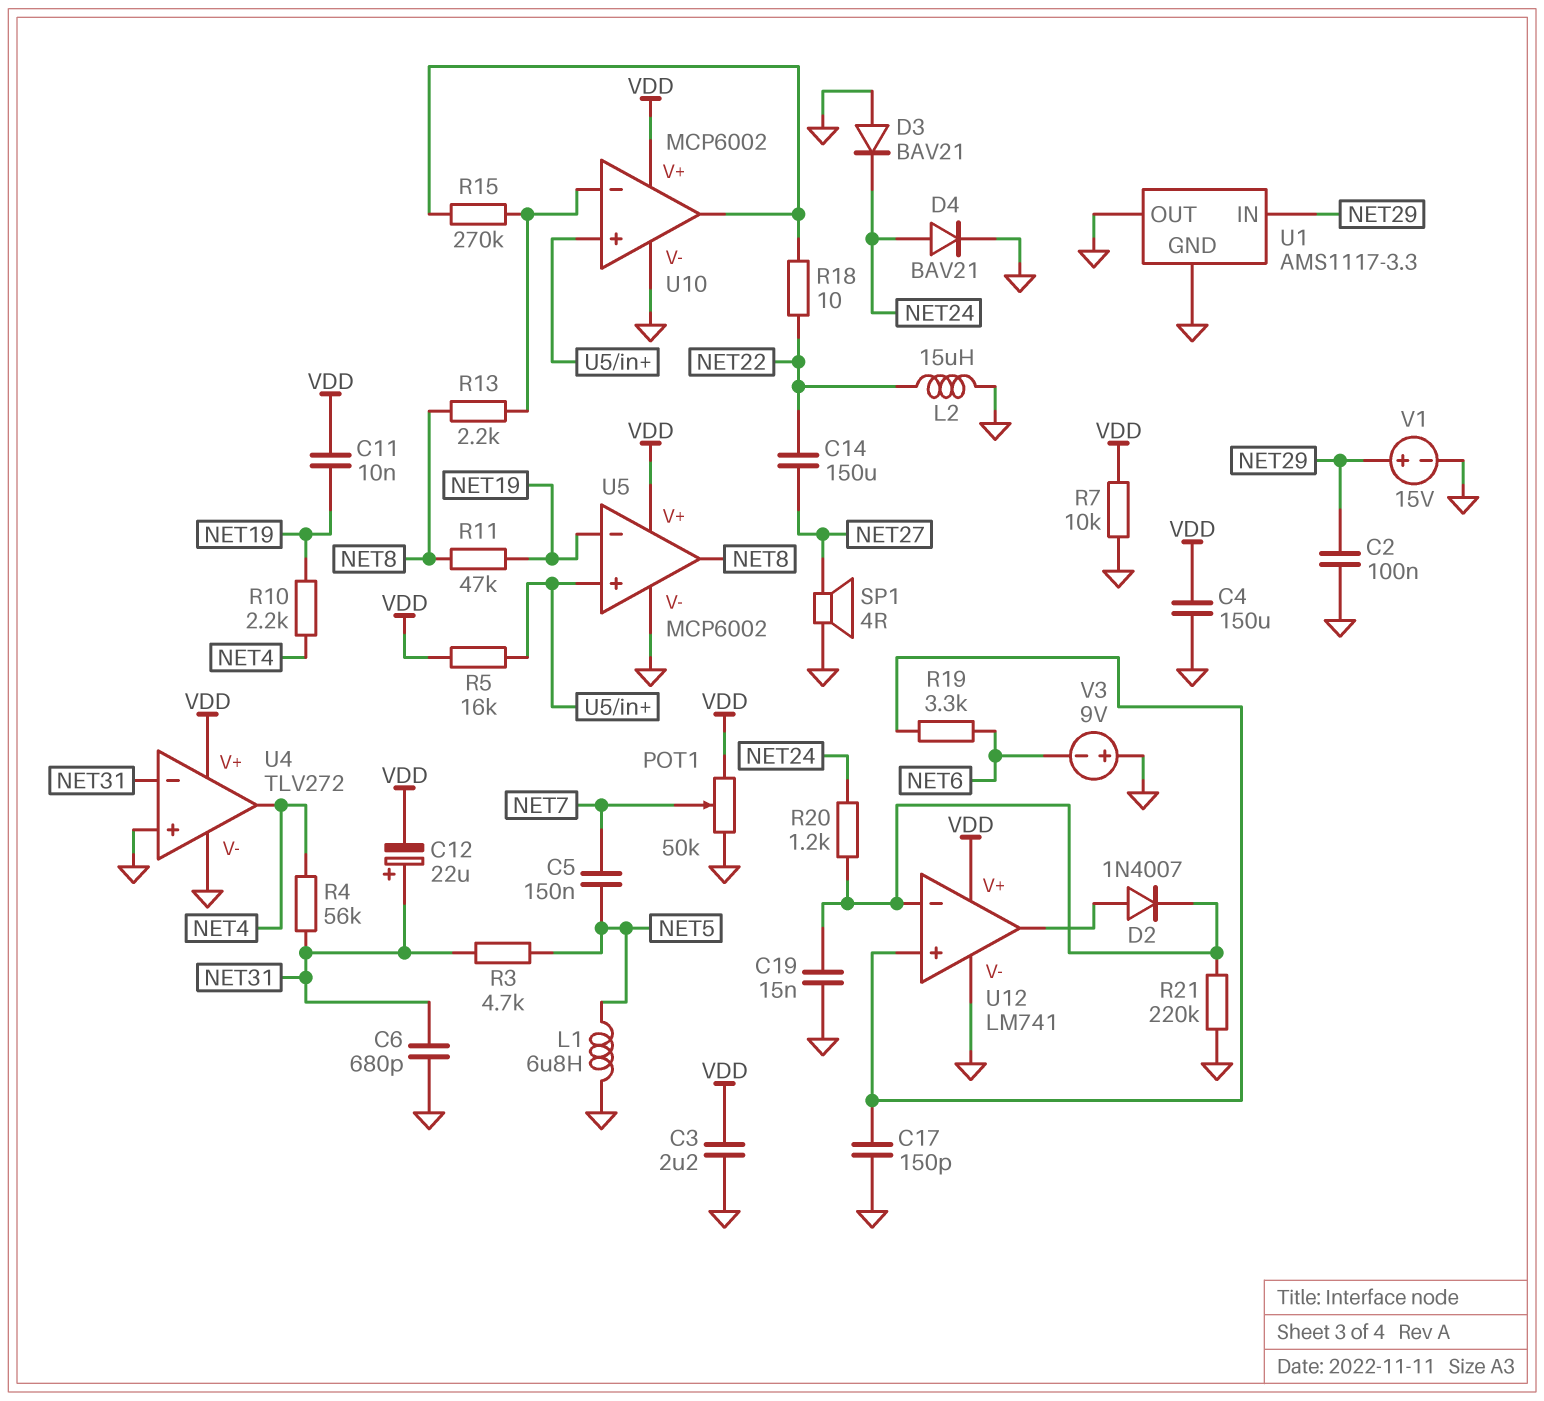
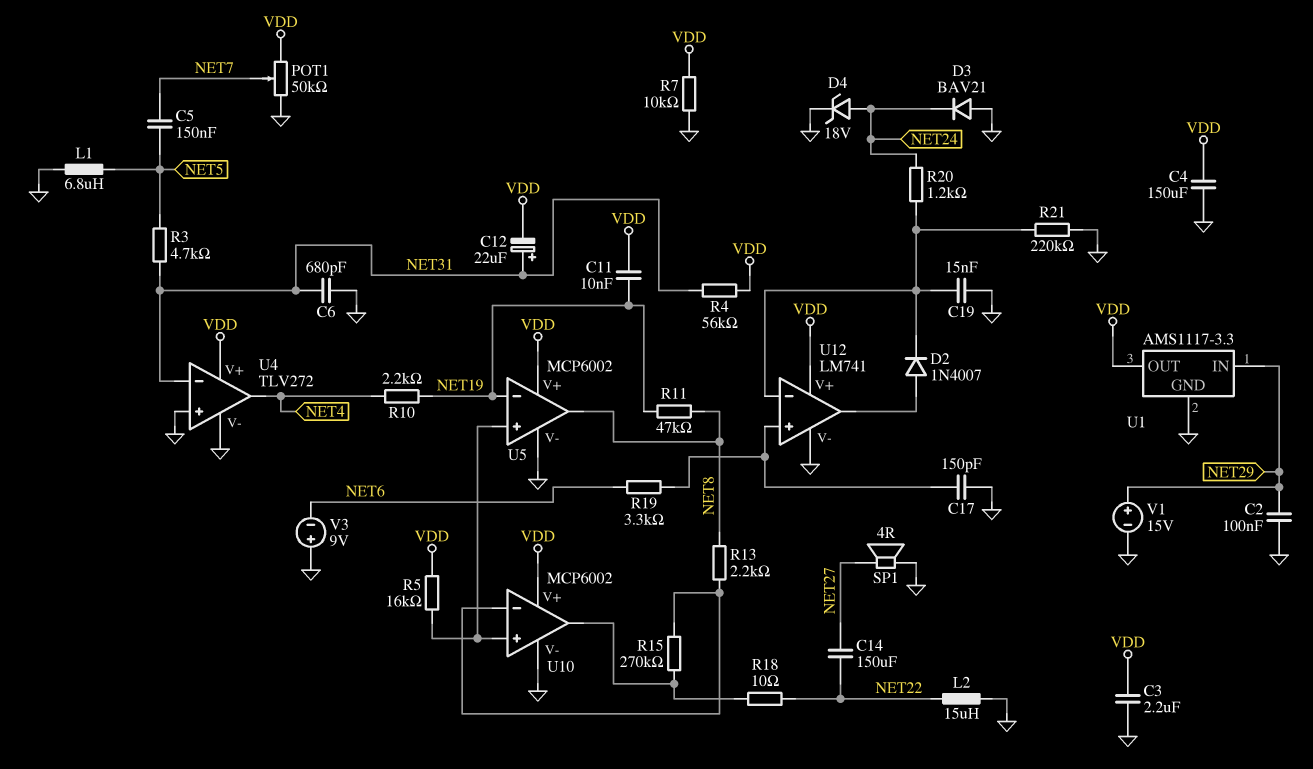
D4: diode BAV21 (A NET24, K GND) -> zener 18V (A NET24, K GND)
R4: 56k (NET4, NET31) -> 56k (NET31, VDD)
U1 pin OUT: GND -> VDD

